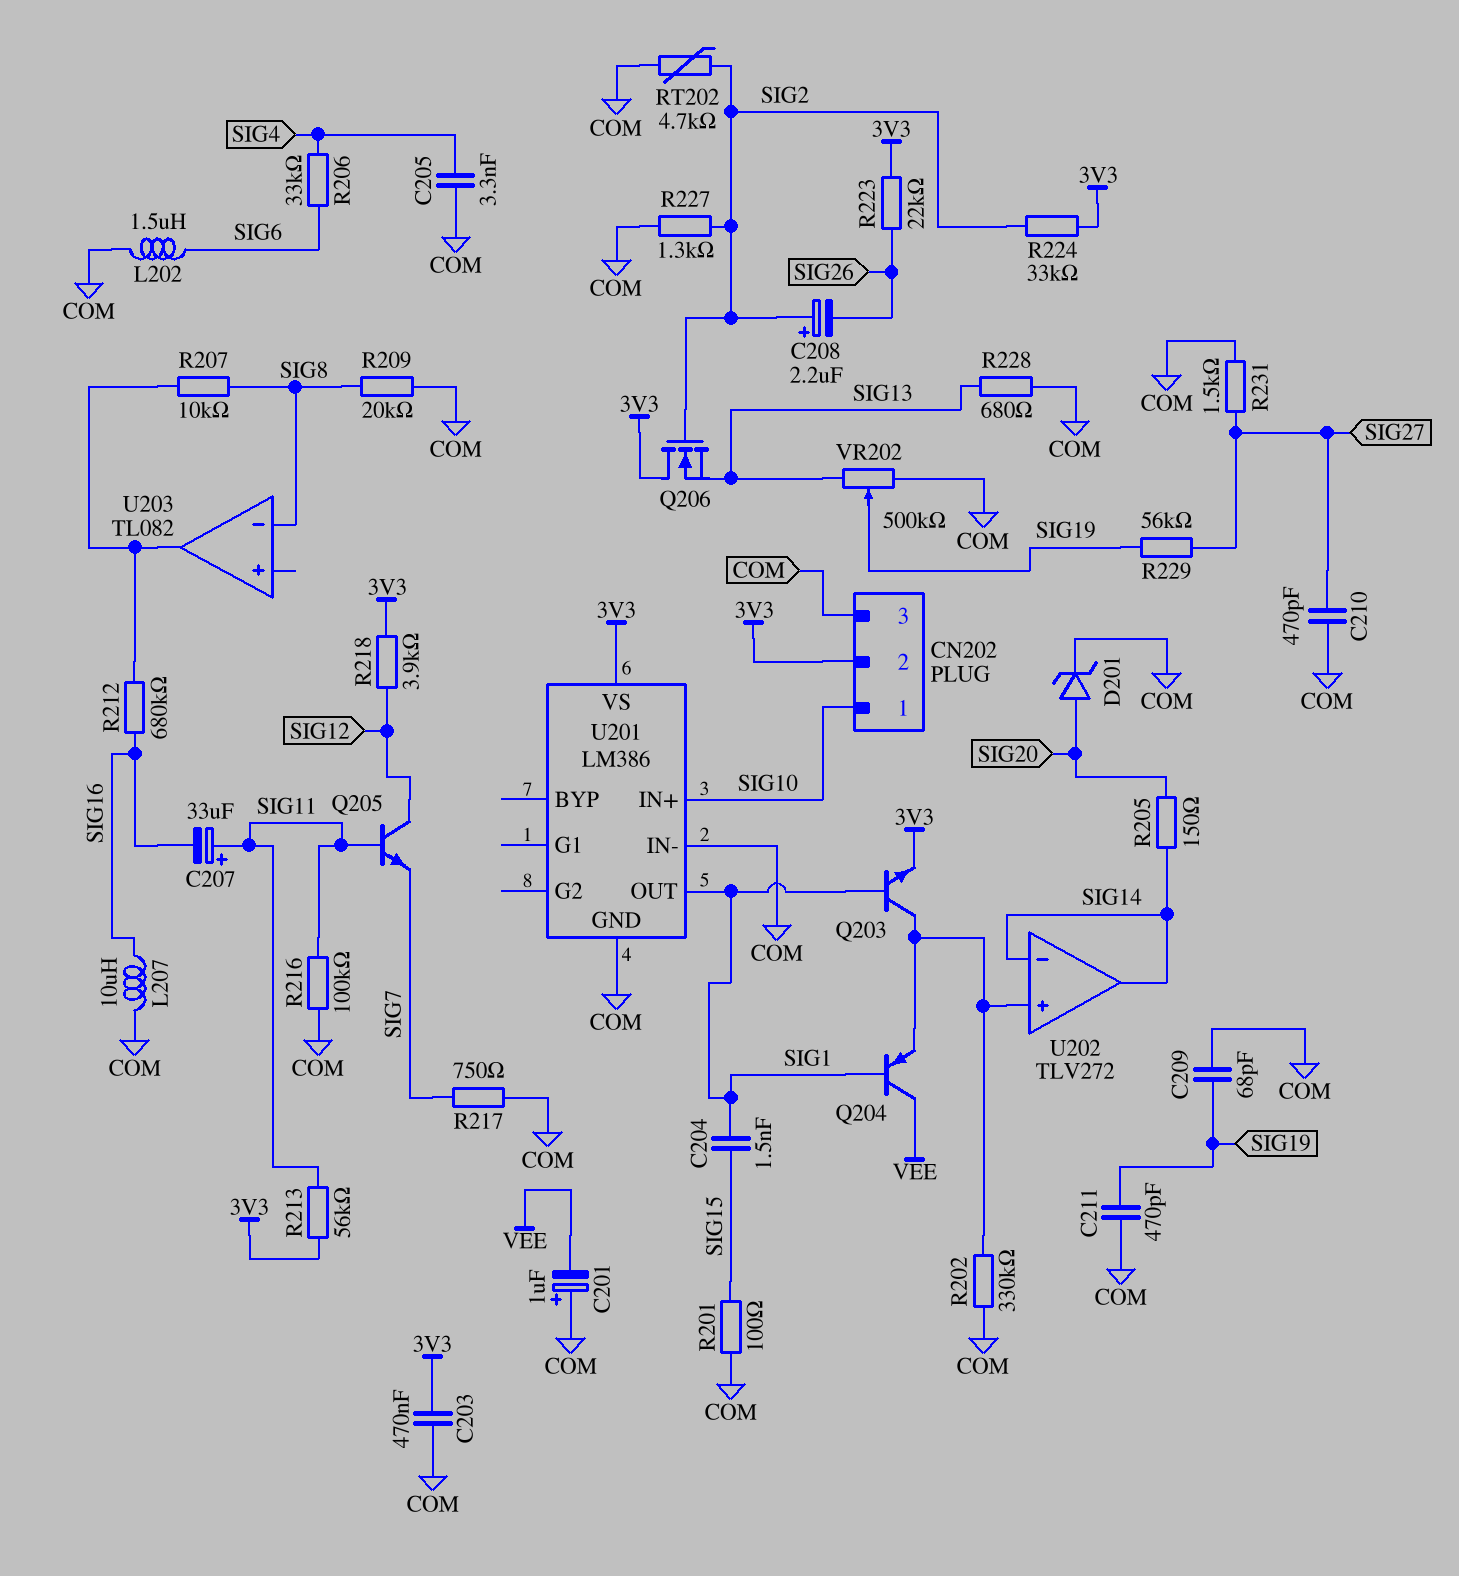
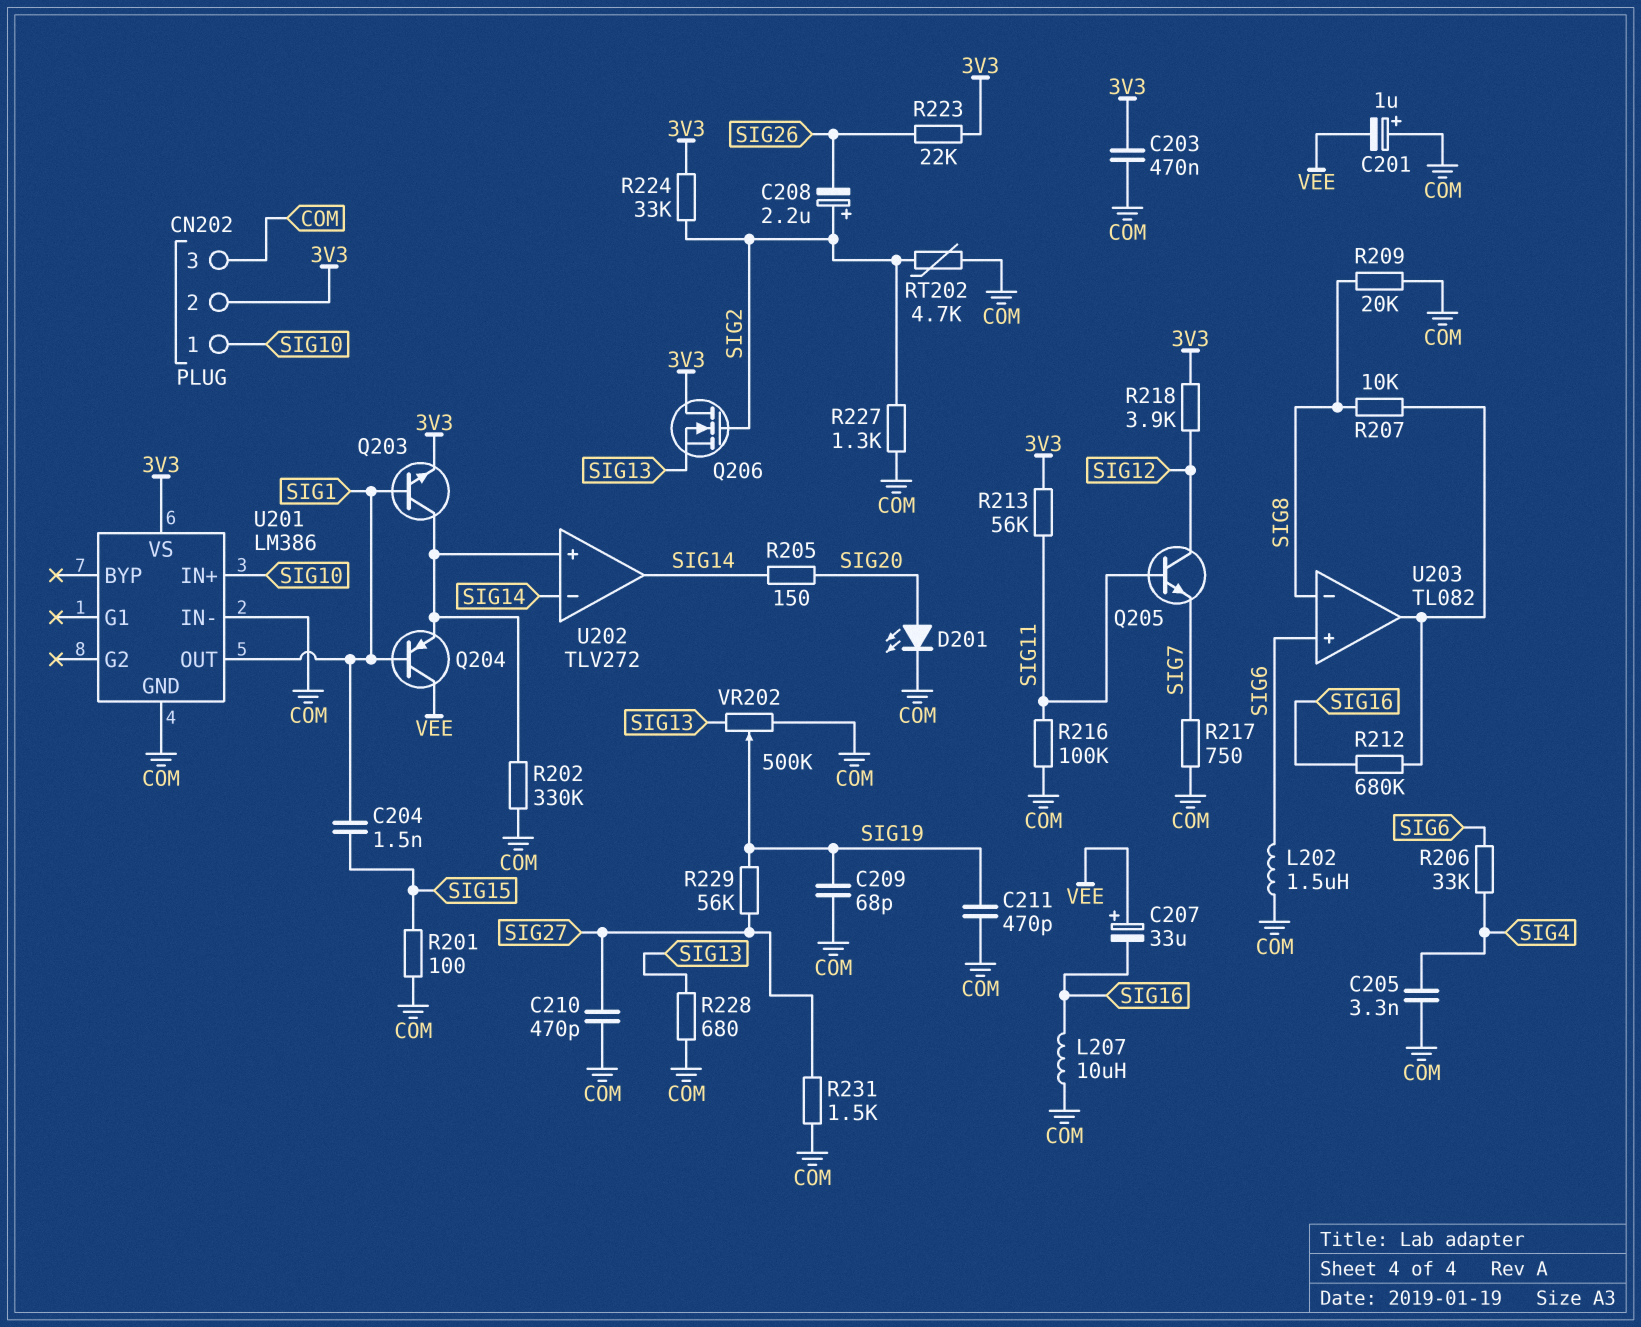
C207: 33uF (plus SIG11, minus SIG16) -> 33uF (plus VEE, minus SIG16)
D201: zener (A SIG20, K COM) -> LED (A SIG20, K COM)
U203 pin in+: none -> SIG6

